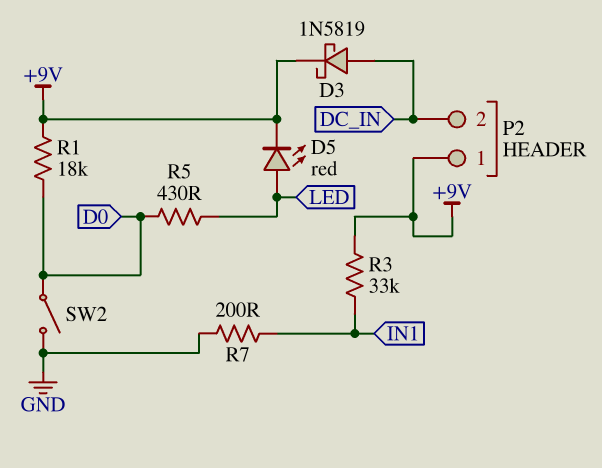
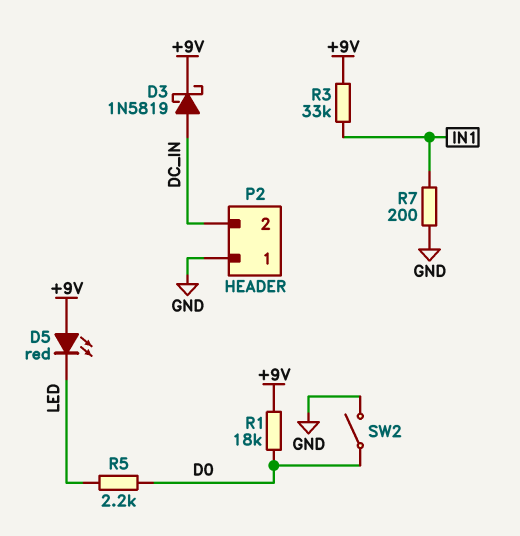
D5: LED red (A LED, K +9V) -> LED red (A +9V, K LED)
P2 pin 1: +9V -> GND
R5: 430 (D0, LED) -> 2.2k (D0, LED)

